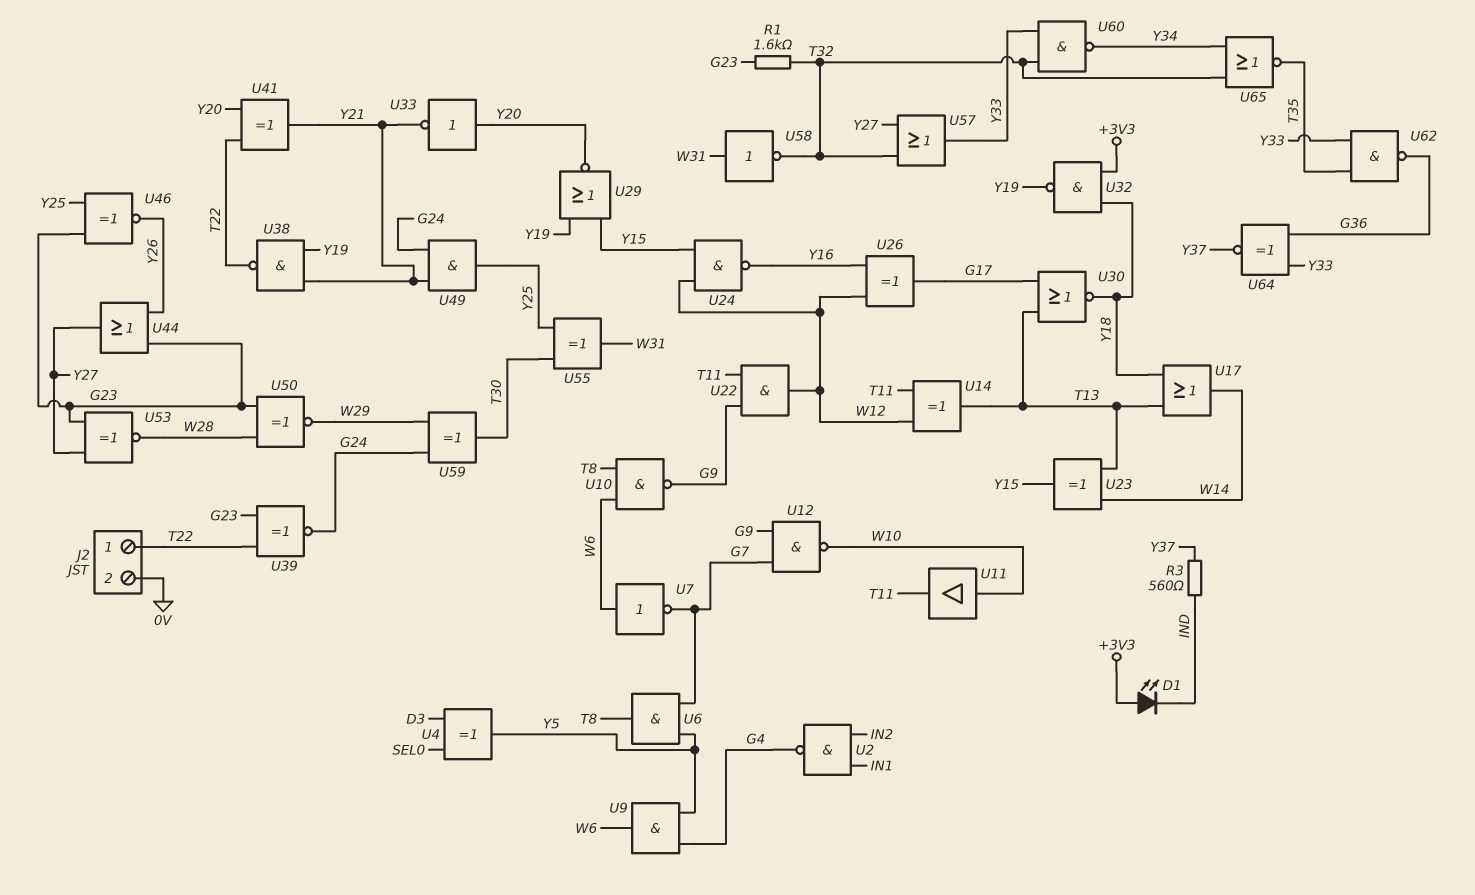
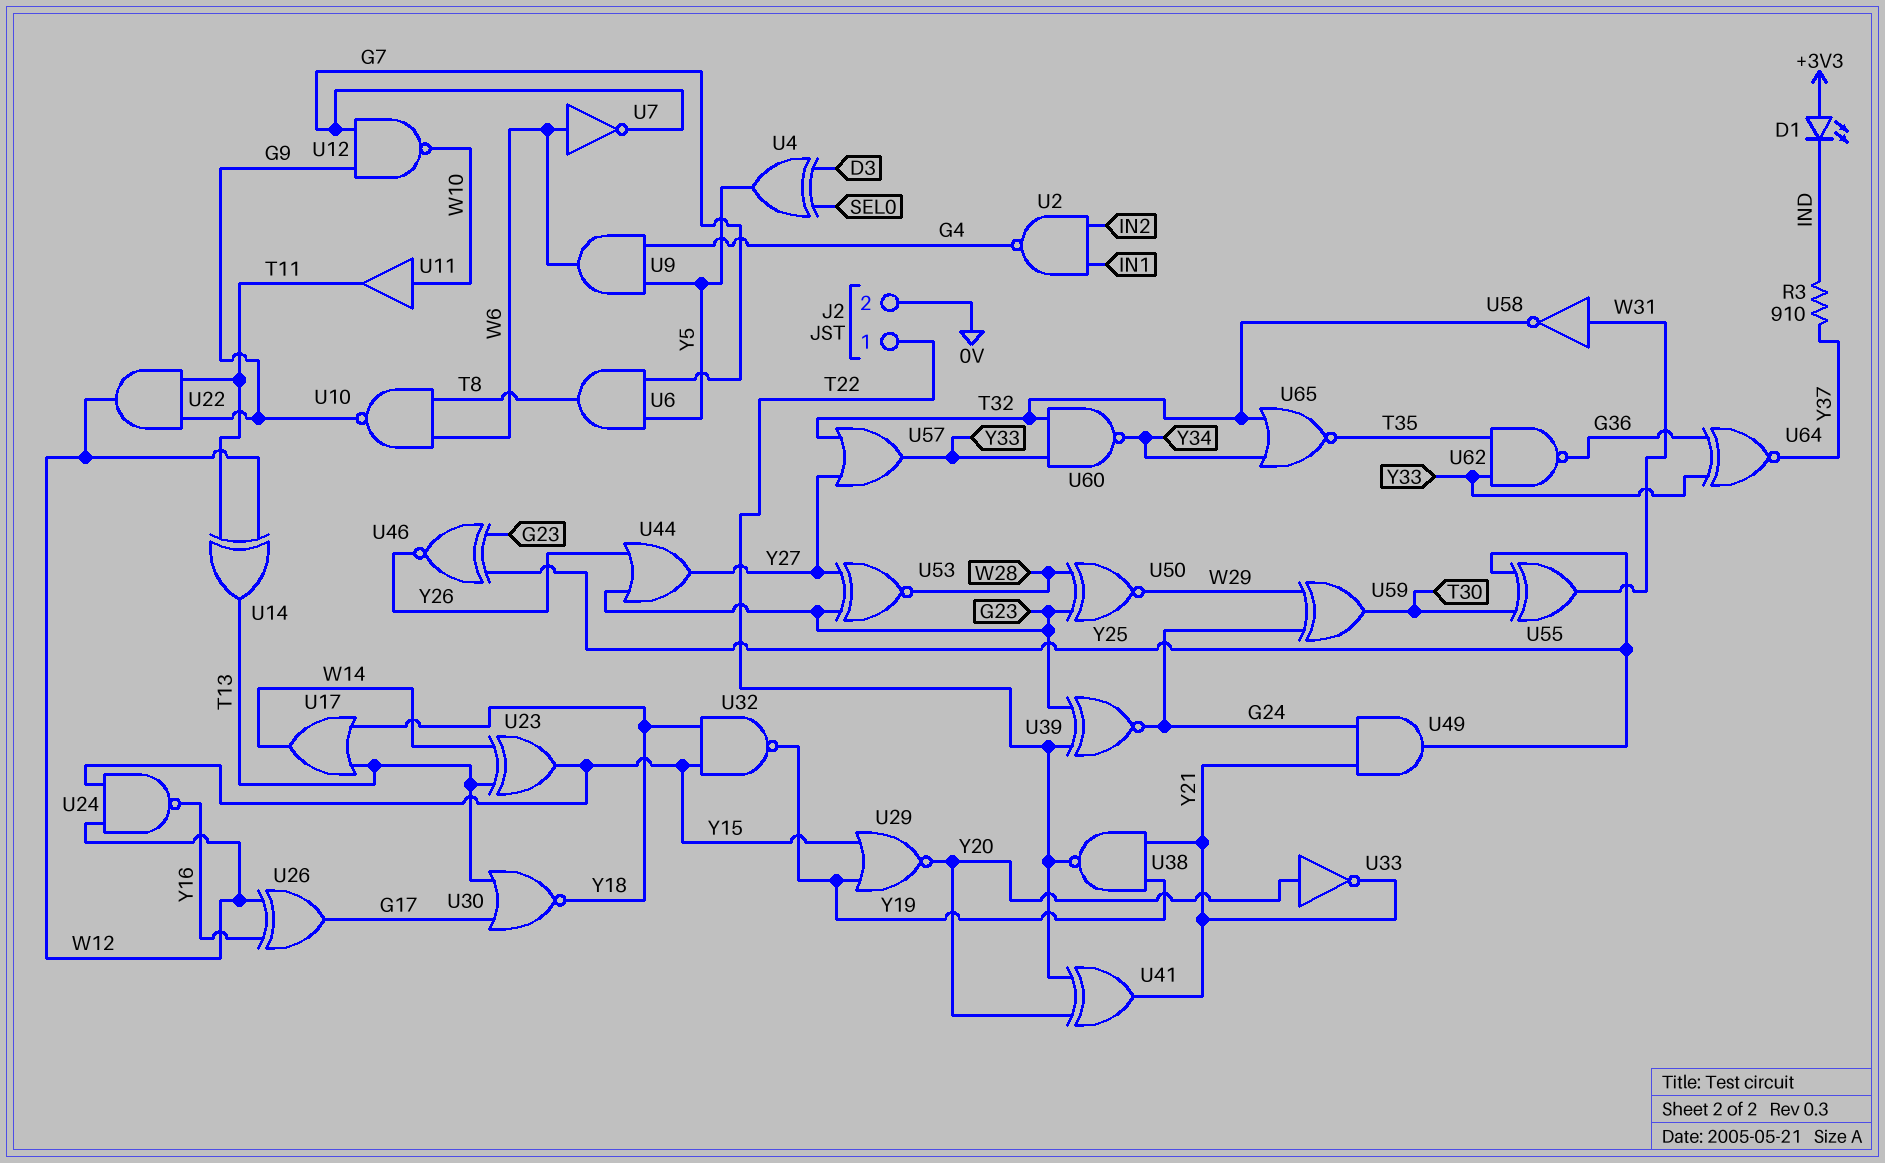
R1: 1.6k (G23, T32) -> none
R3: 560 (IND, Y37) -> 910 (IND, Y37)
U32: NAND (in +3V3, in Y18, out Y19) -> NAND (in Y15, in Y18, out Y19)

